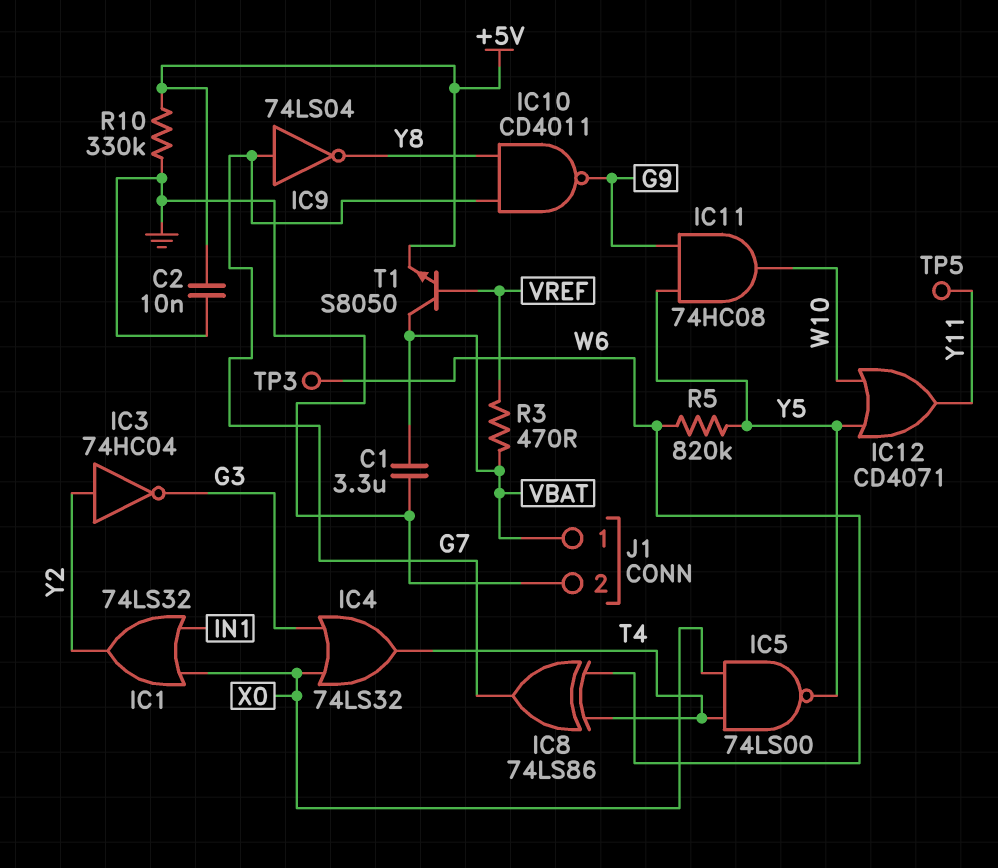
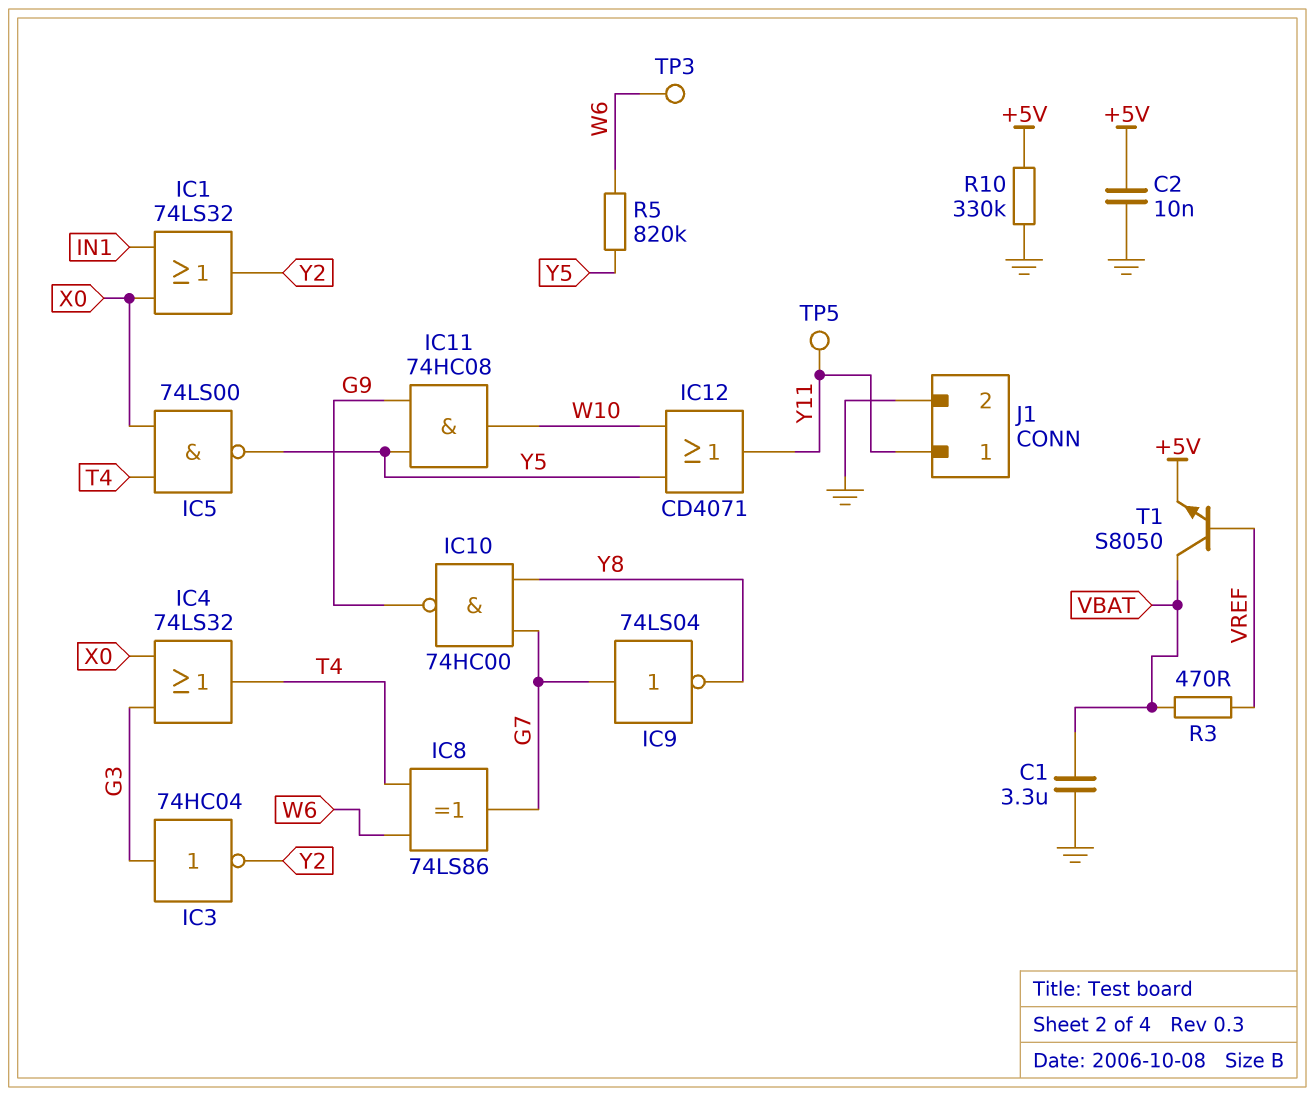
IC3: NOT 74HC04 (in Y2, out G3) -> NOT 74HC04 (in G3, out Y2)
IC10: NAND CD4011 (in G7, in Y8, out G9) -> NAND 74HC00 (in G7, in Y8, out G9)
J1 pin 1: VBAT -> Y11

